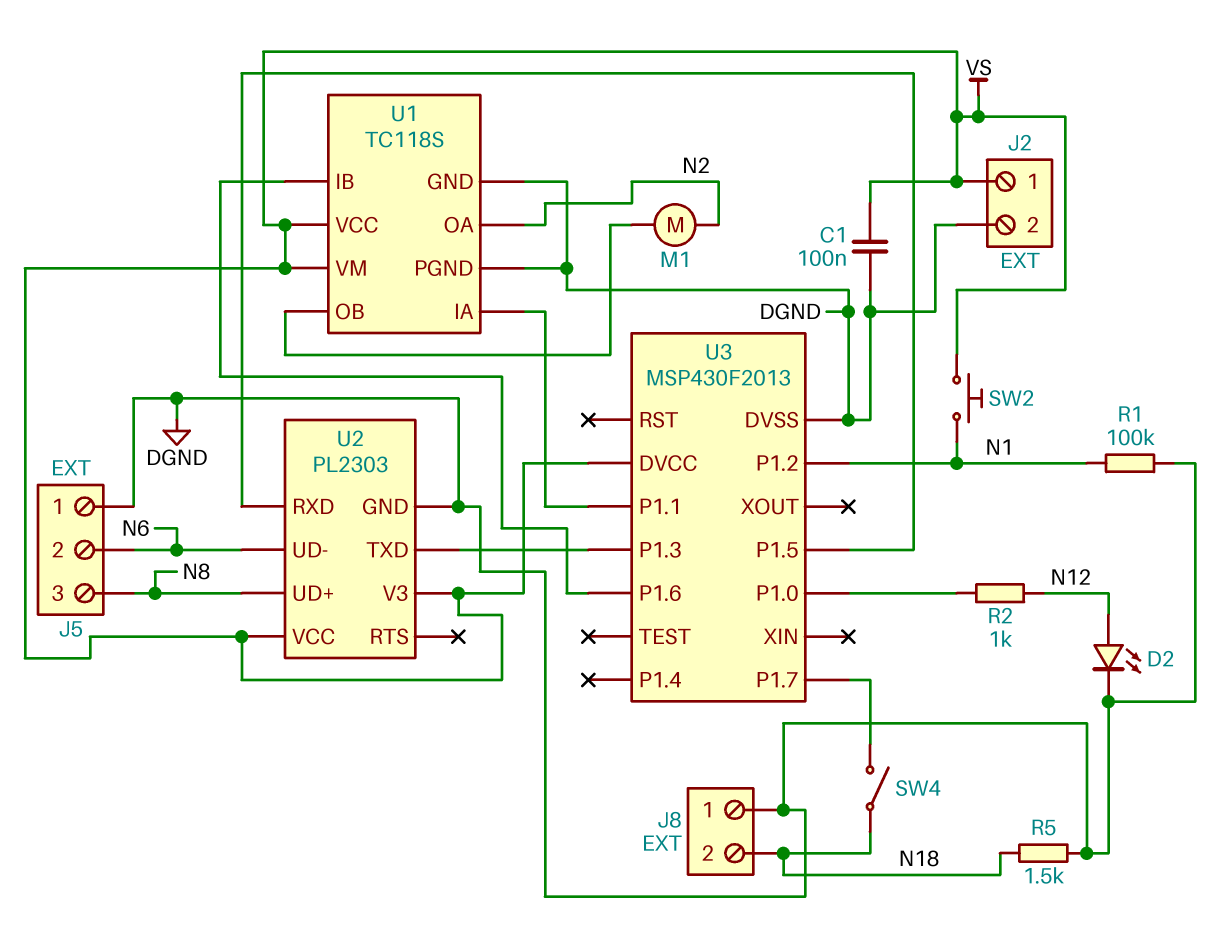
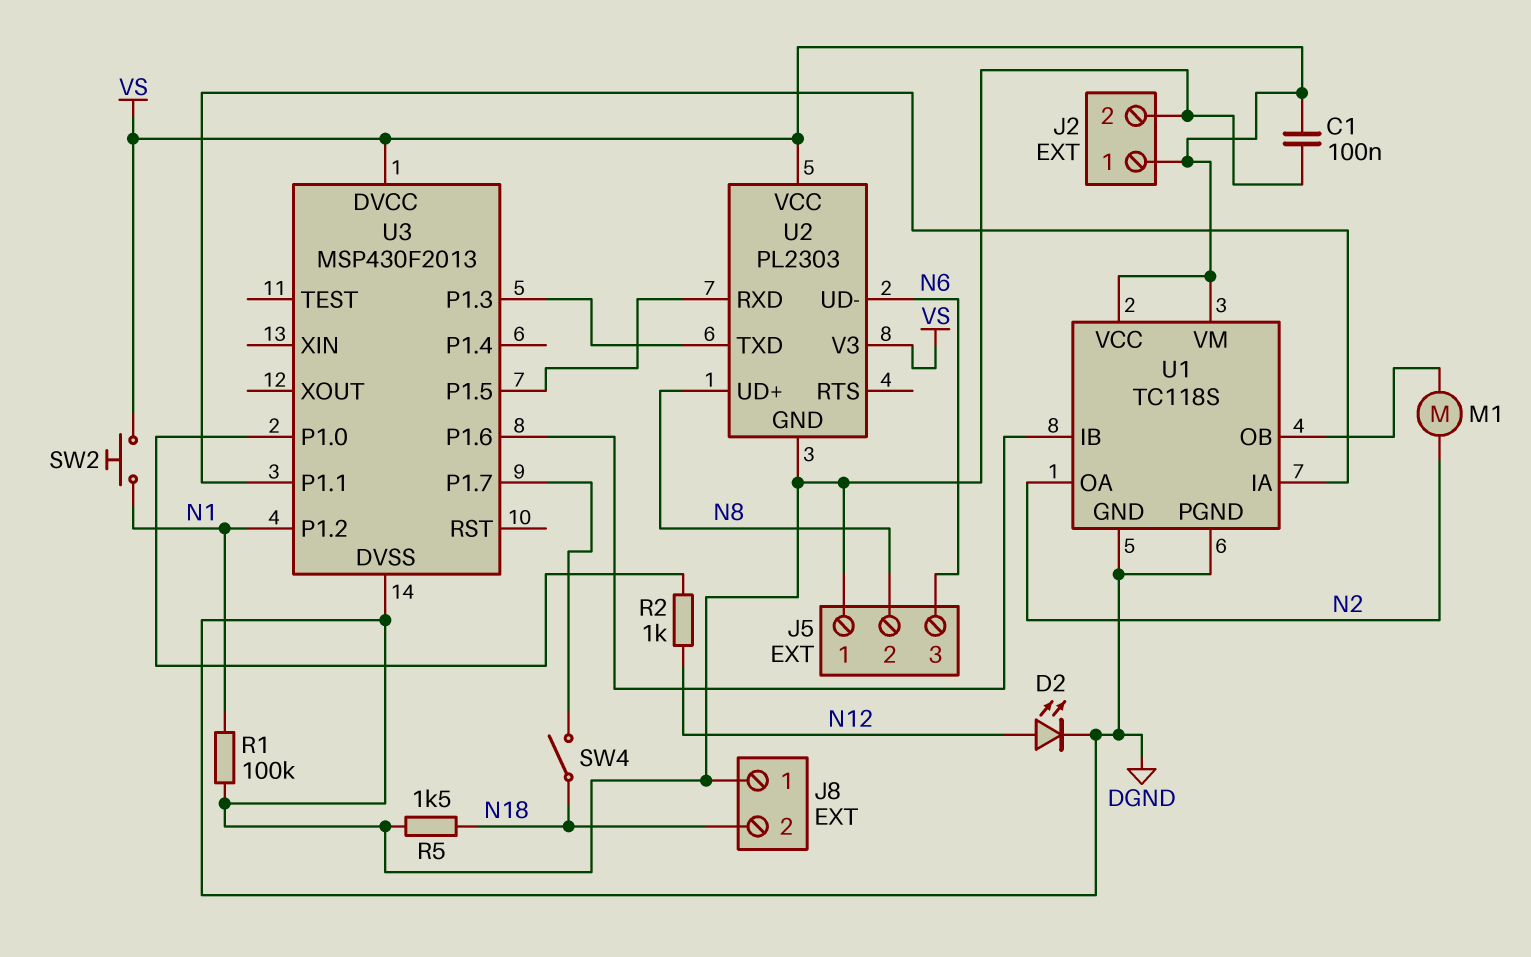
J5 pin 2: N6 -> N8
J5 pin 3: N8 -> N6

